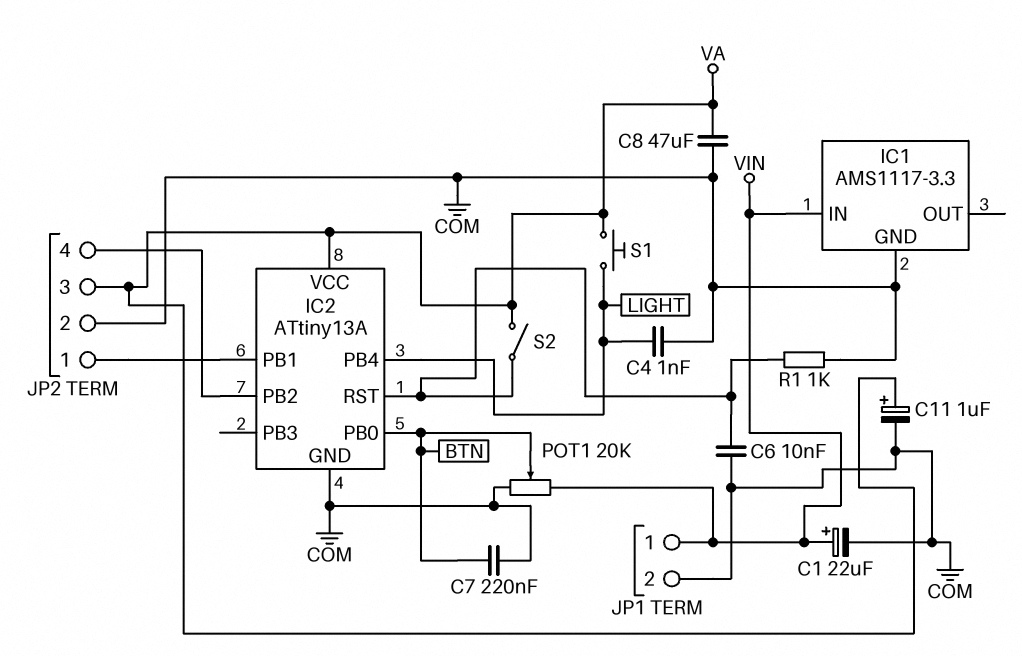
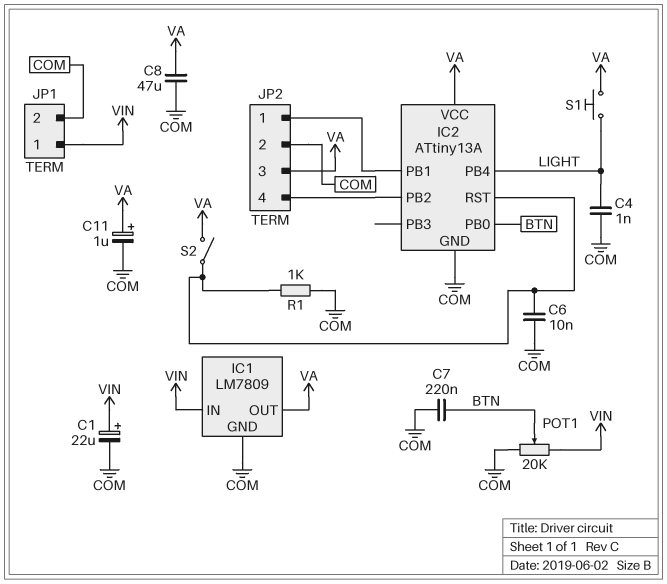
IC1: AMS1117-3.3 -> LM7809
IC1 pin OUT: none -> VA

